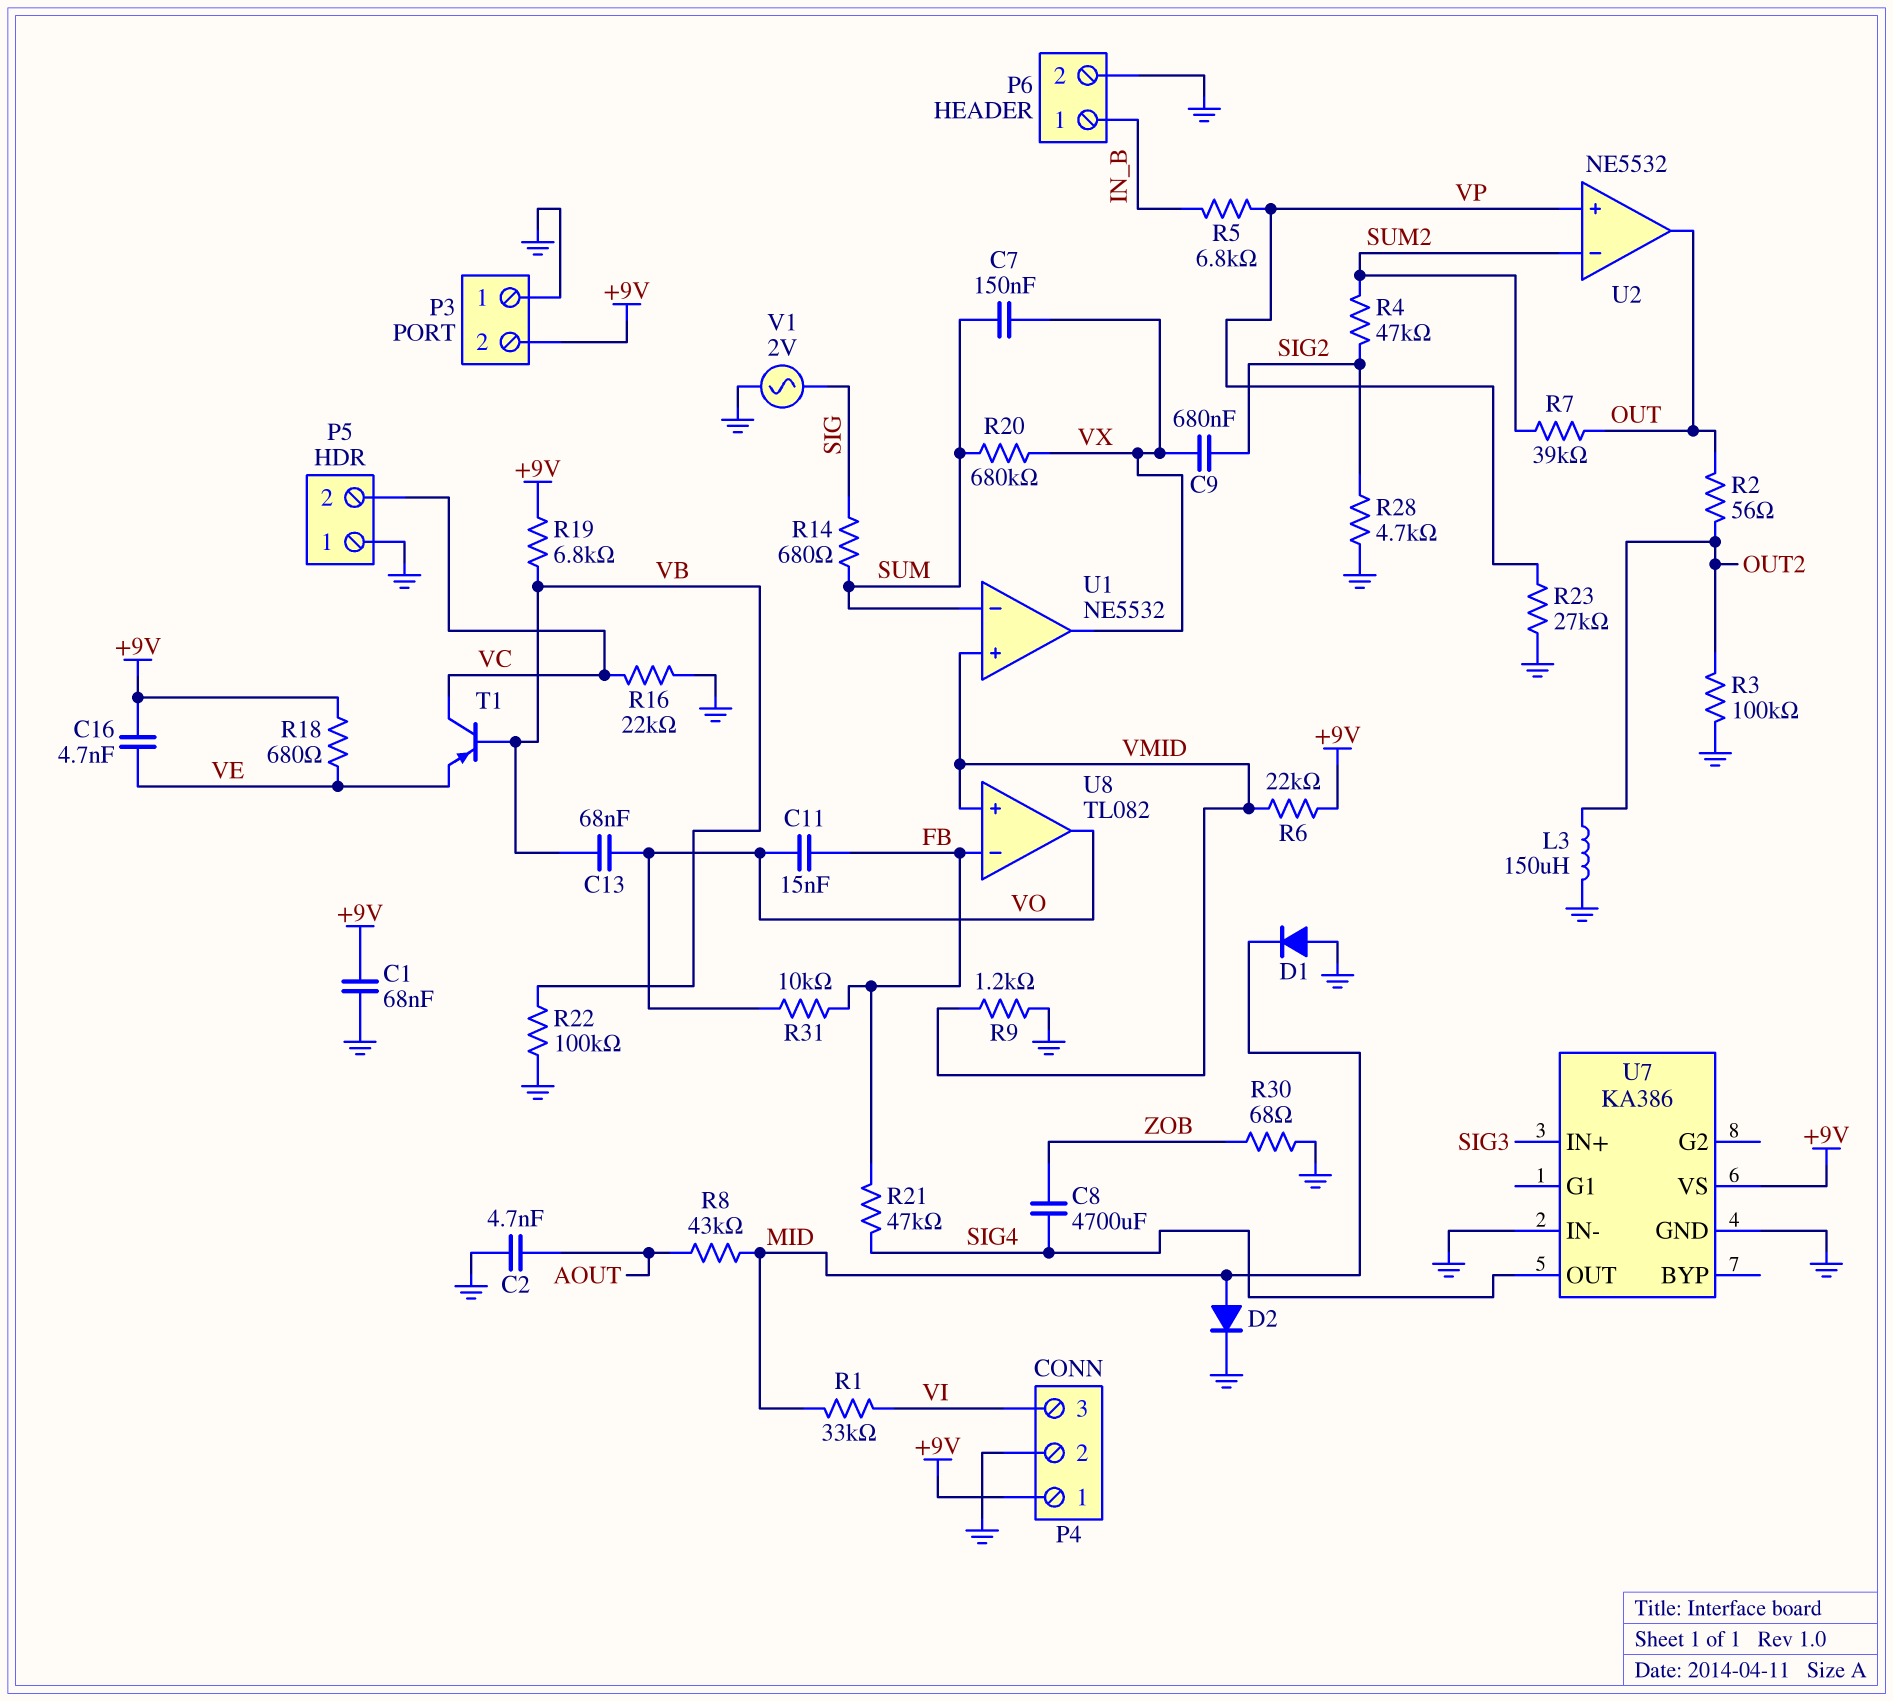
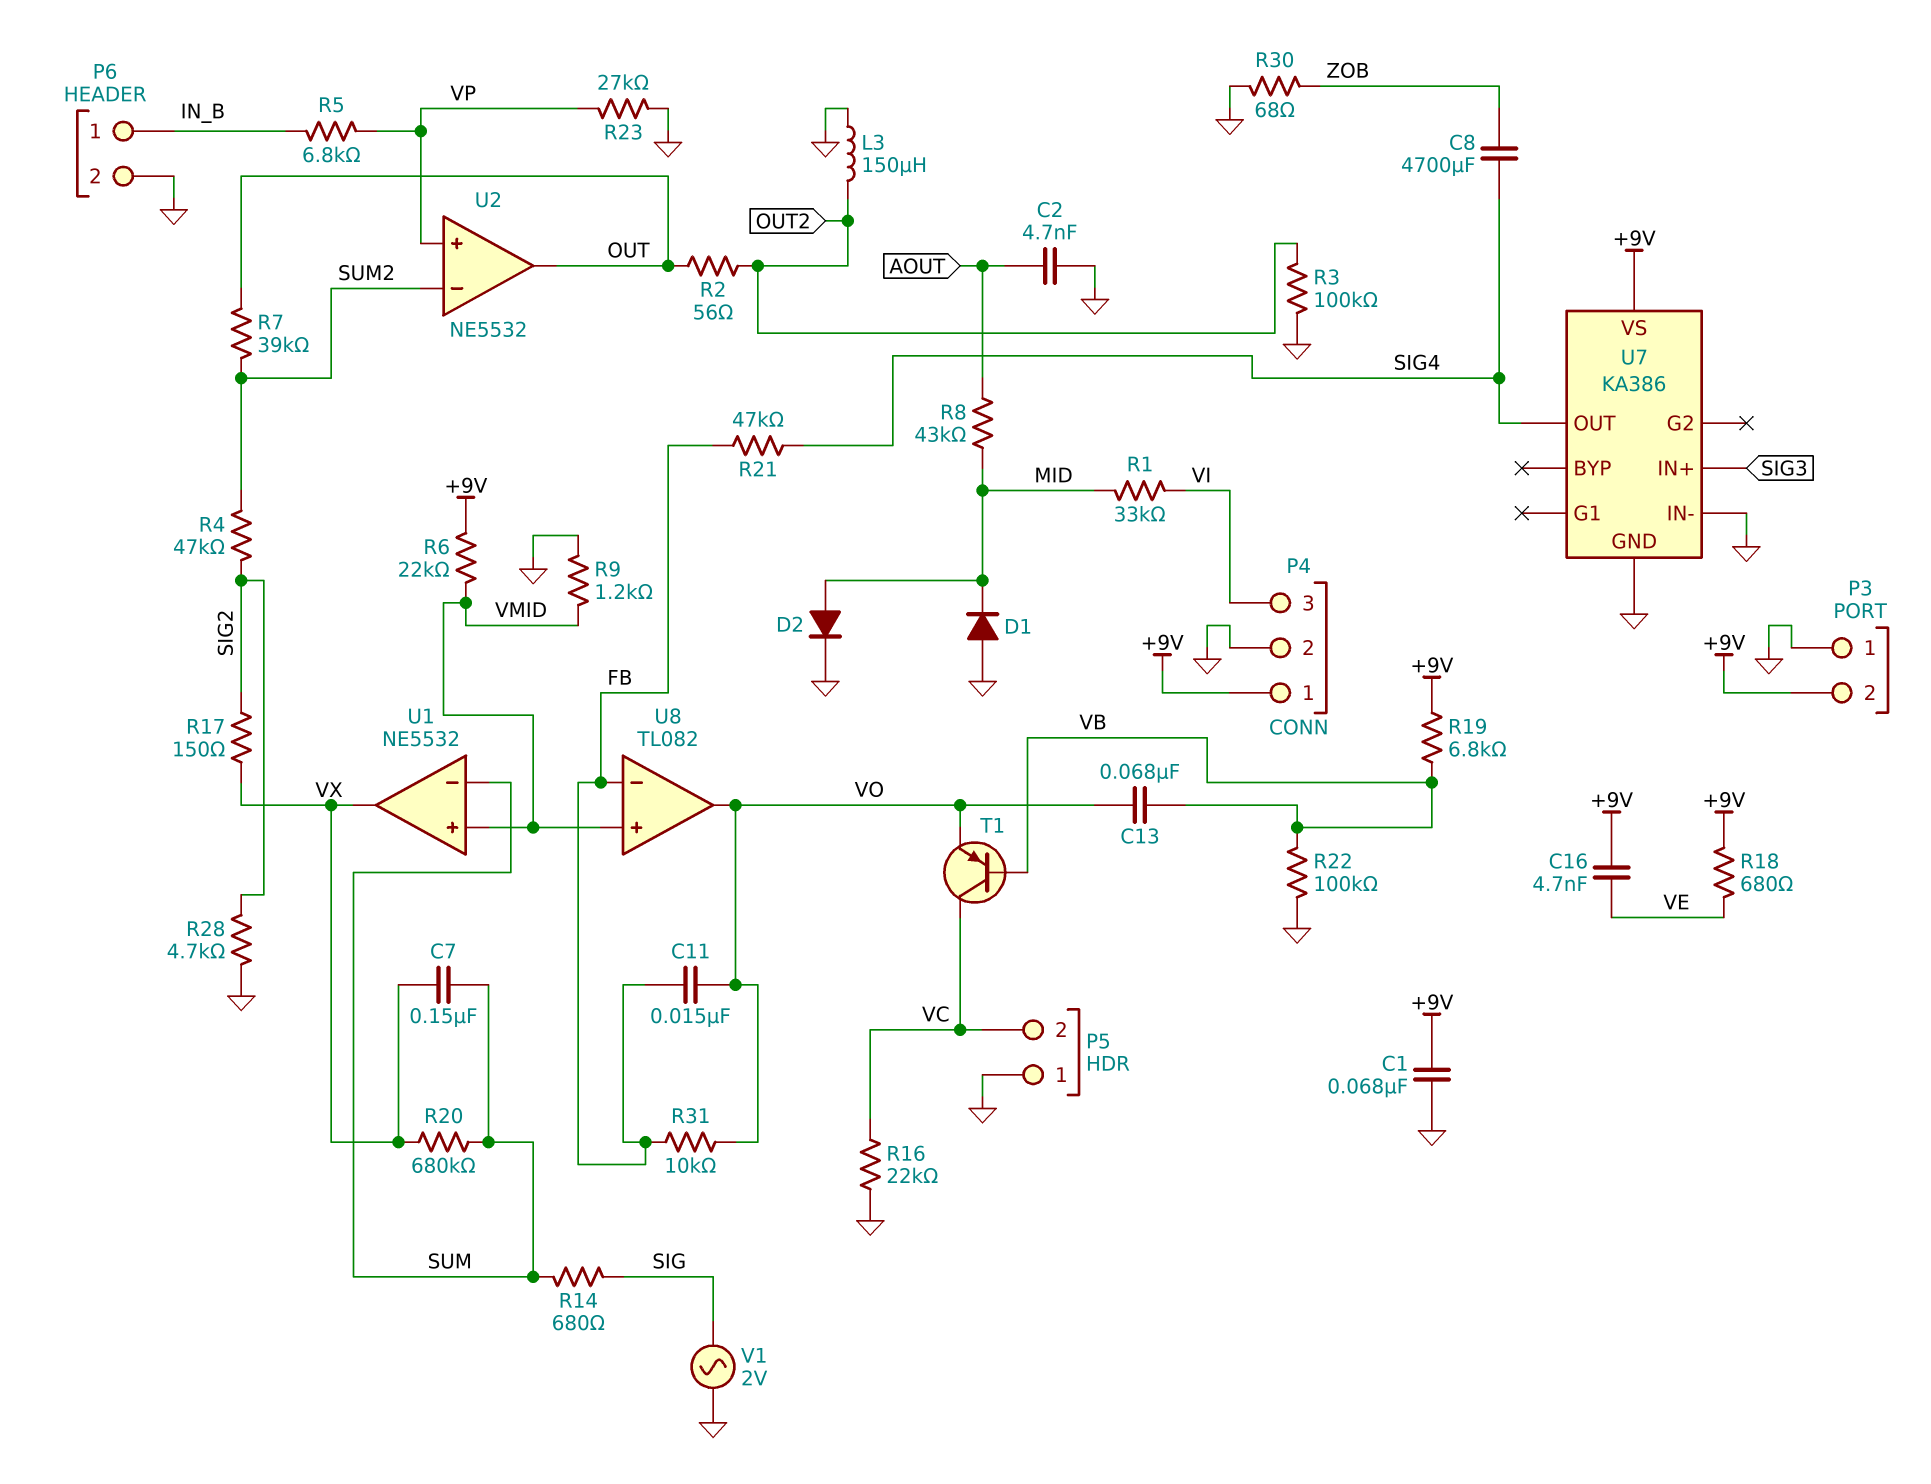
C9: 680nF (SIG2, VX) -> none
R17: none -> 150 (SIG2, VX)
T1: PNP (B VB, C VC, E VE) -> PNP (B VB, C VC, E VO)

